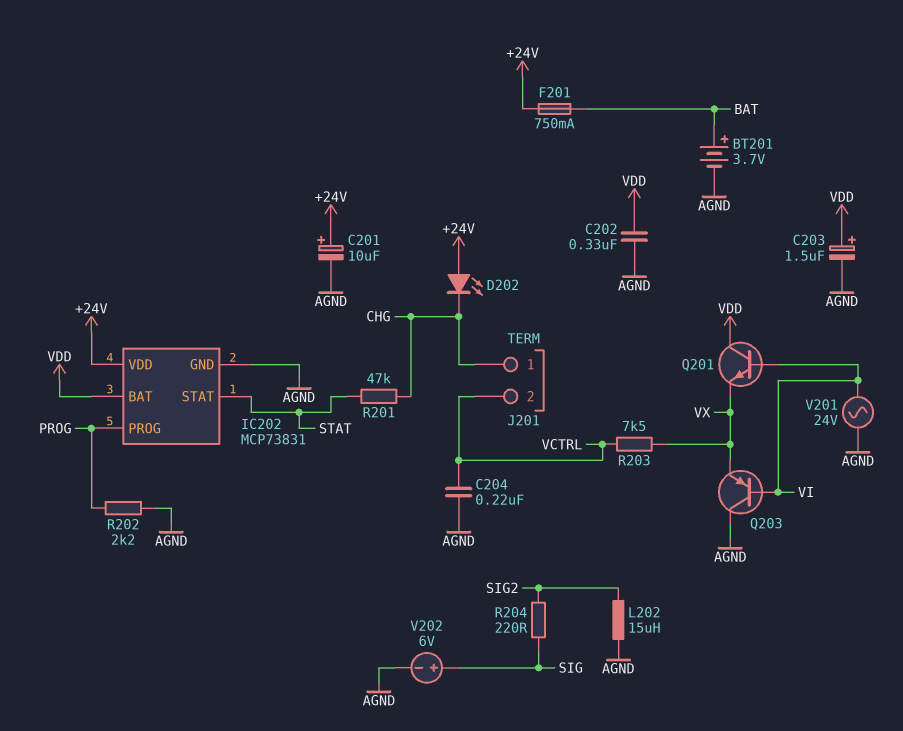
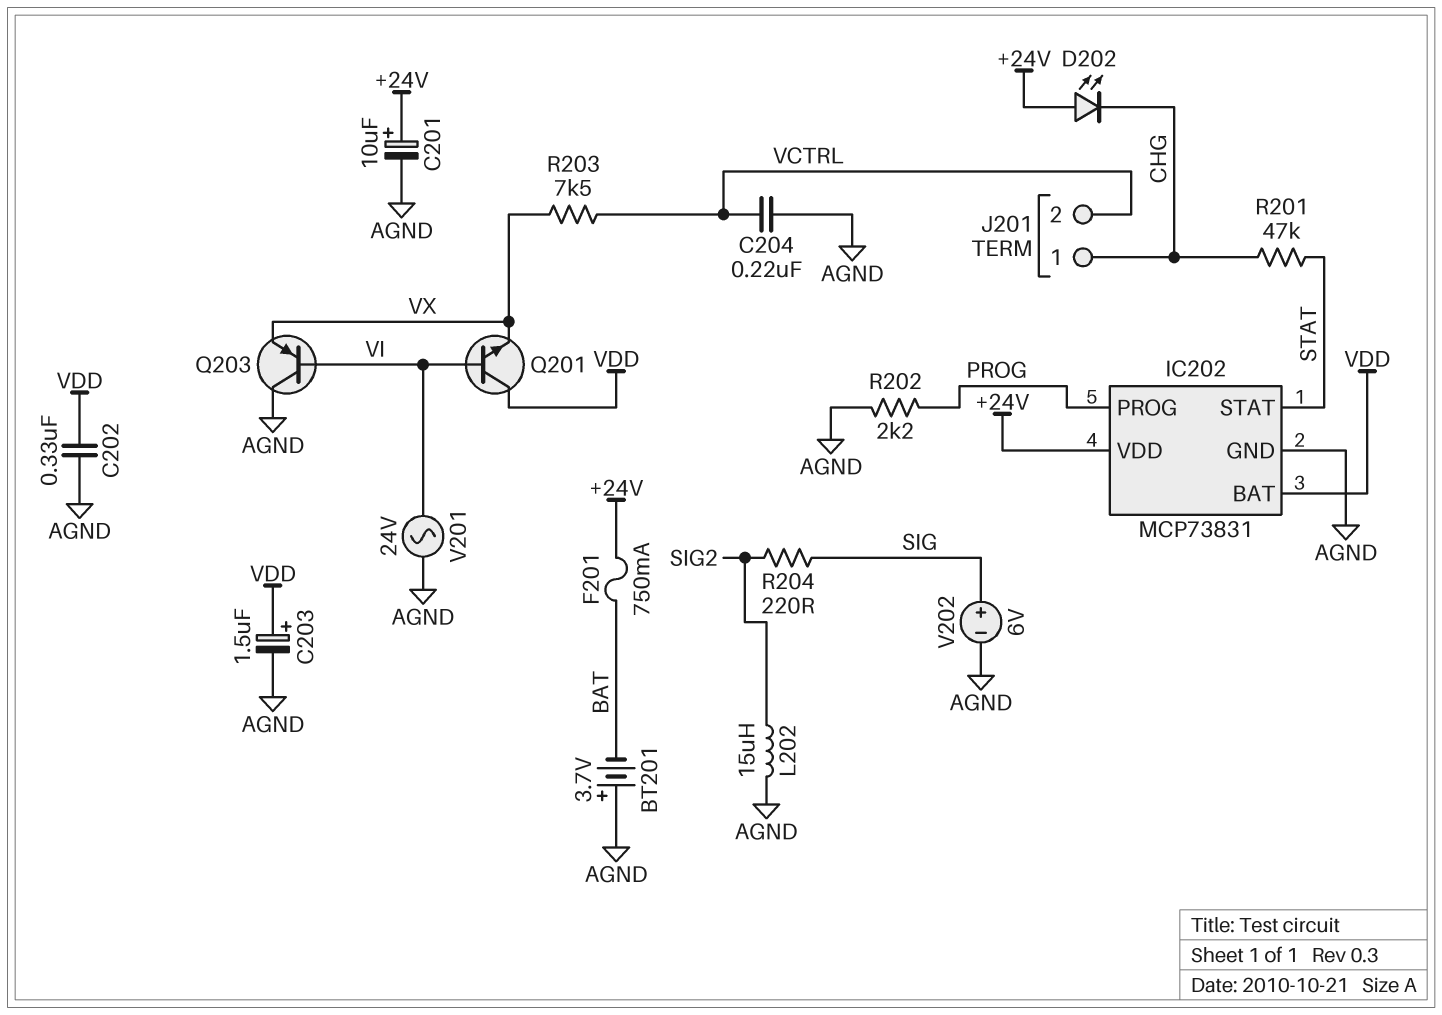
BT201: 3.7V (plus BAT, minus AGND) -> 3.7V (plus AGND, minus BAT)

